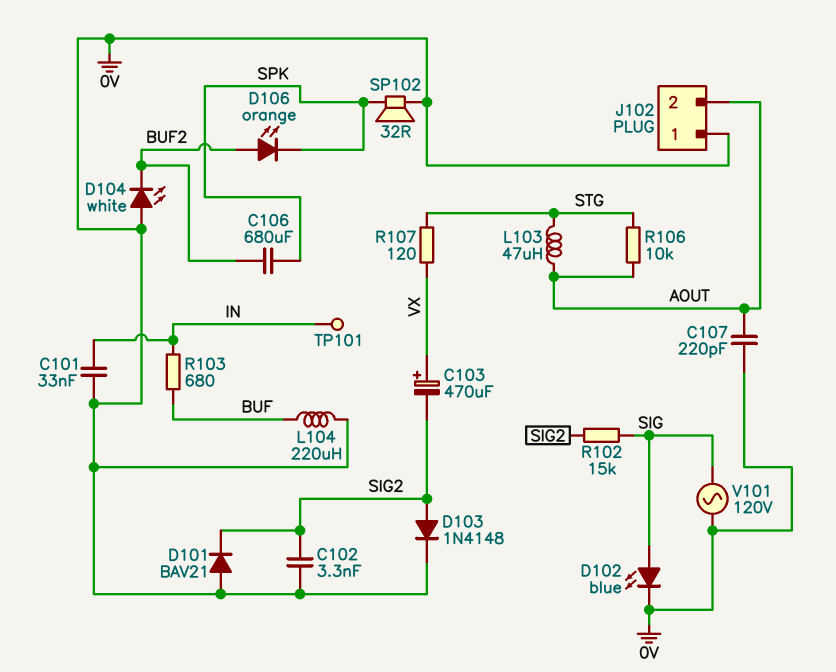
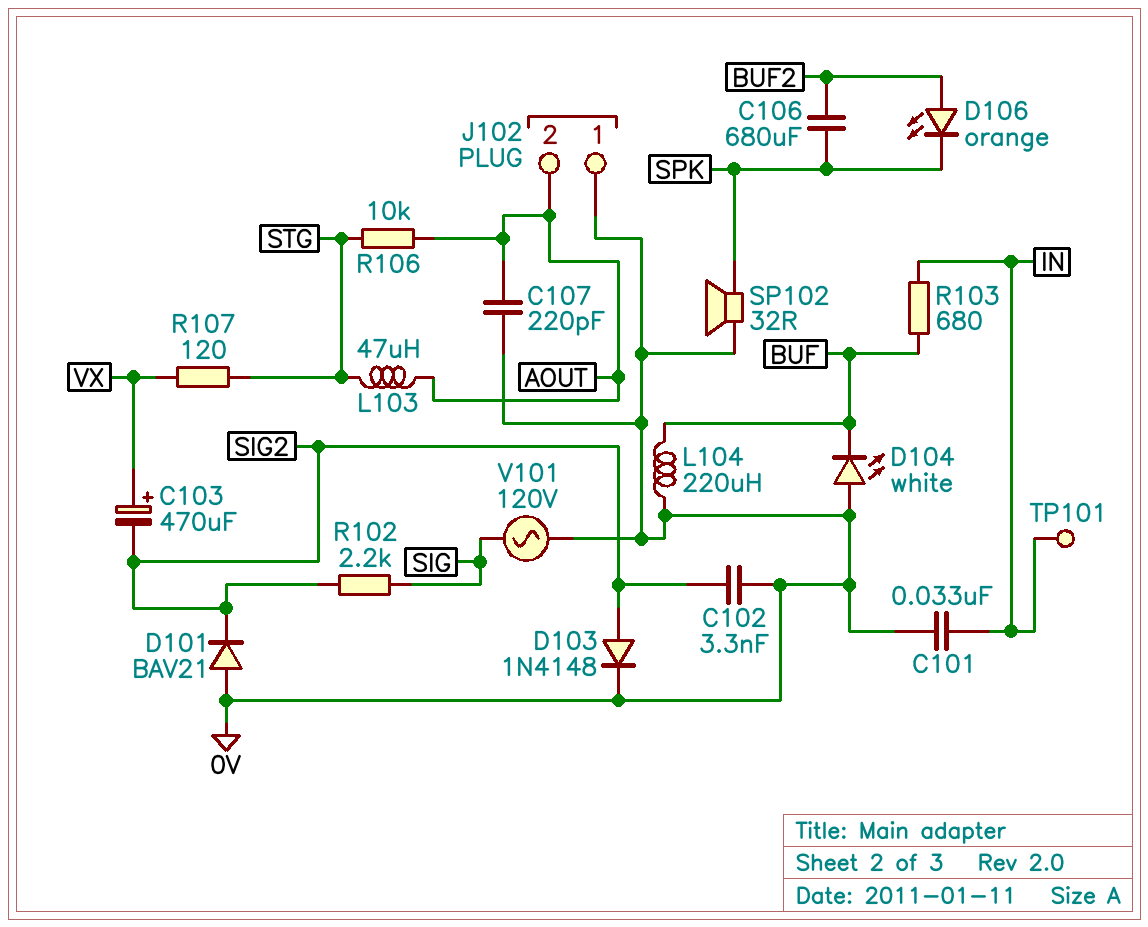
D102: LED blue (A SIG, K 0V) -> none
D104: LED white (A 0V, K BUF2) -> LED white (A 0V, K BUF)
R102: 15k (SIG, SIG2) -> 2.2k (SIG, SIG2)

